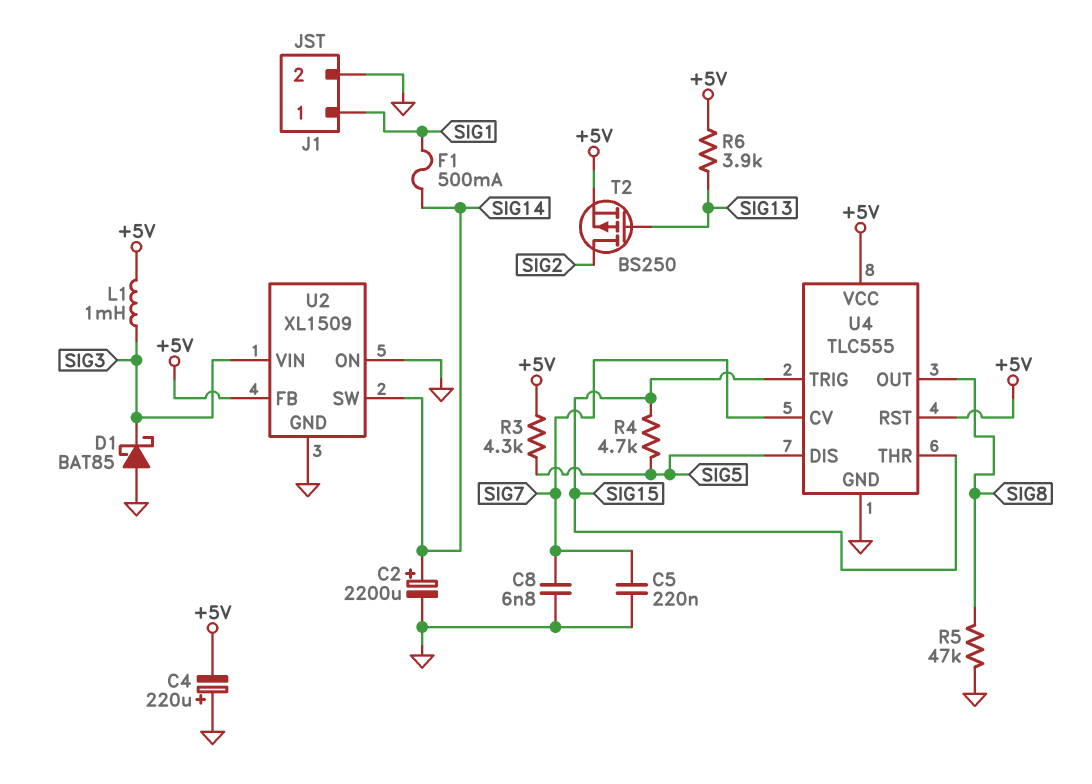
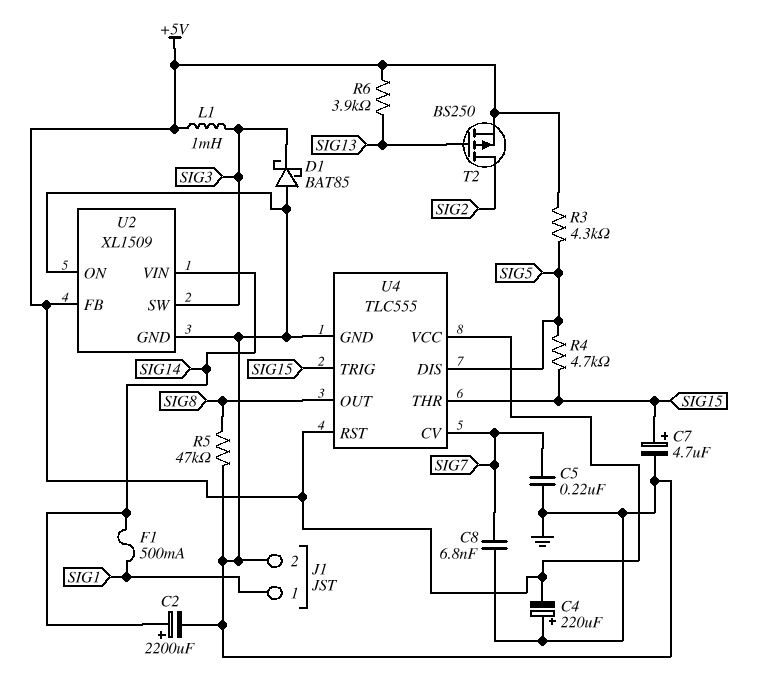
C7: none -> 4.7uF (plus SIG15, minus GND)
U2 pin SW: SIG14 -> SIG3
U2 pin VIN: SIG3 -> SIG14

